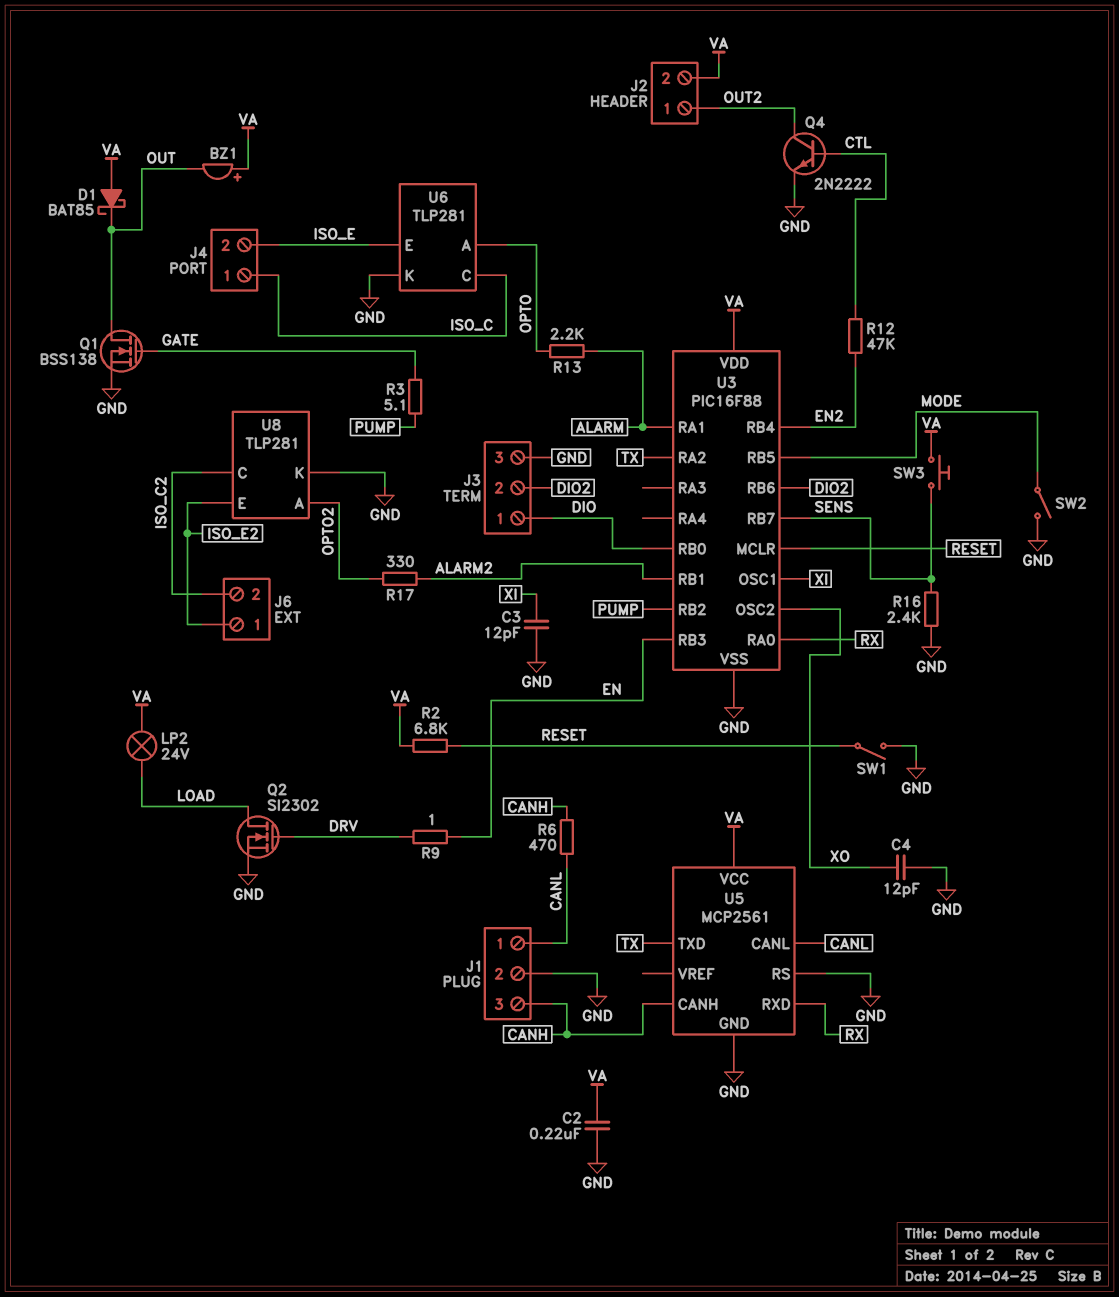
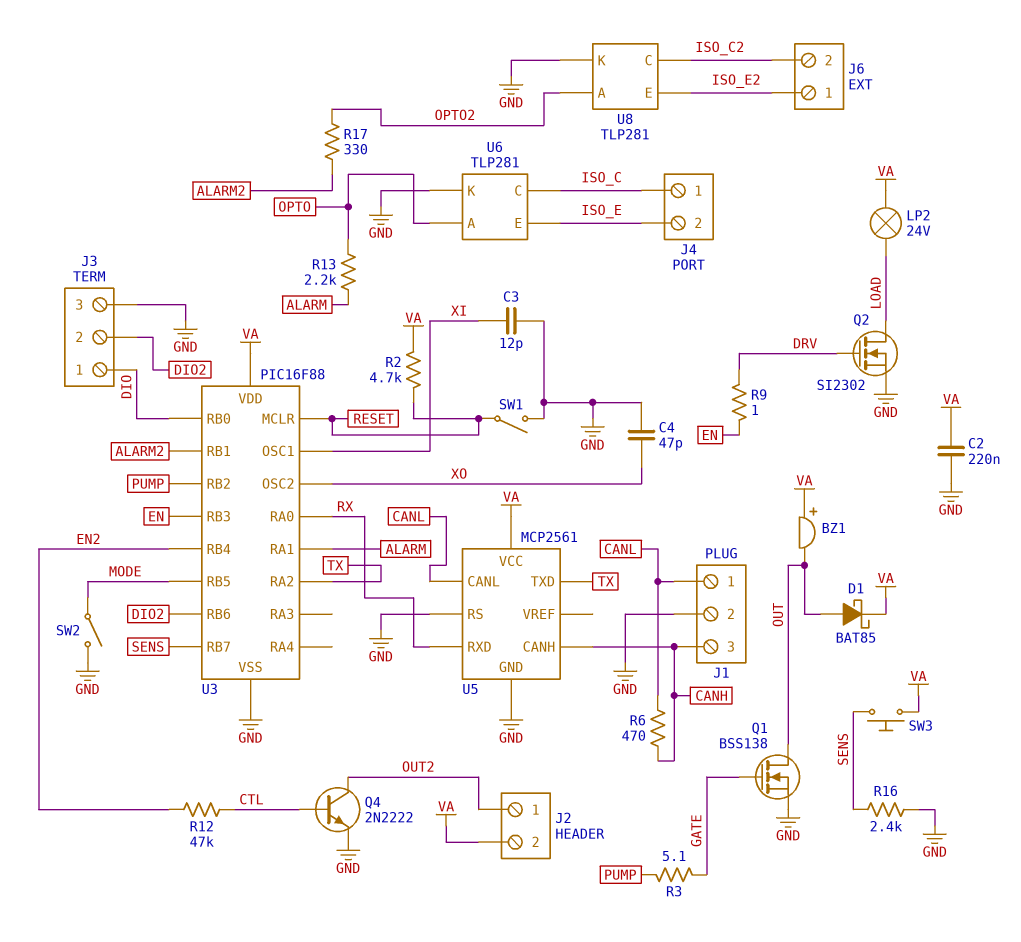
C4: 12pF (GND, XO) -> 47pF (GND, XO)
D1: schottky BAT85 (A VA, K OUT) -> schottky BAT85 (A OUT, K VA)
R2: 6.8k (RESET, VA) -> 4.7k (RESET, VA)

